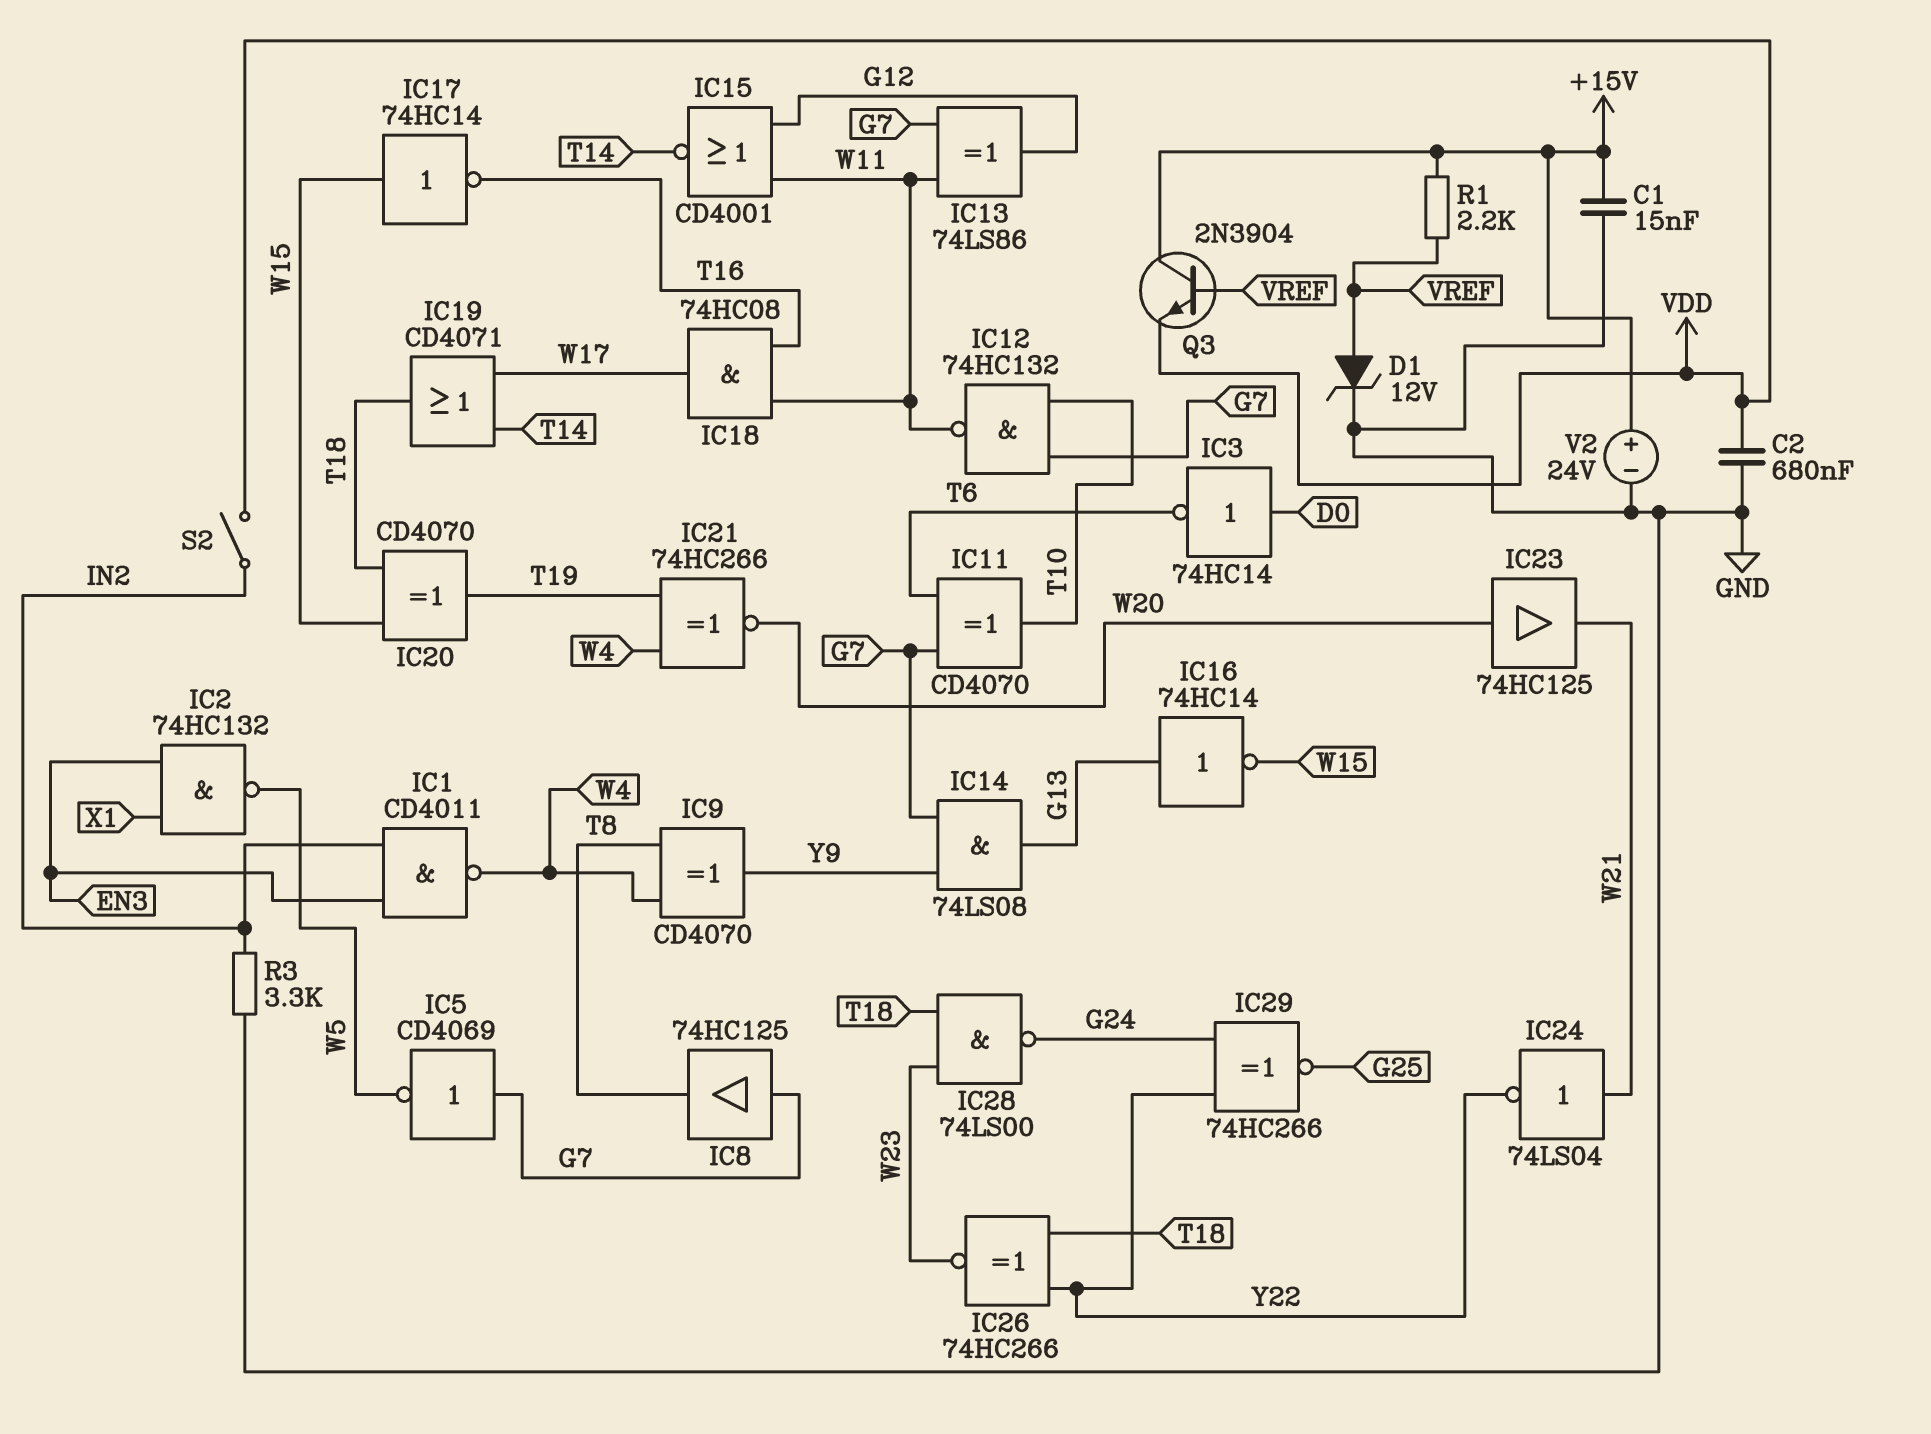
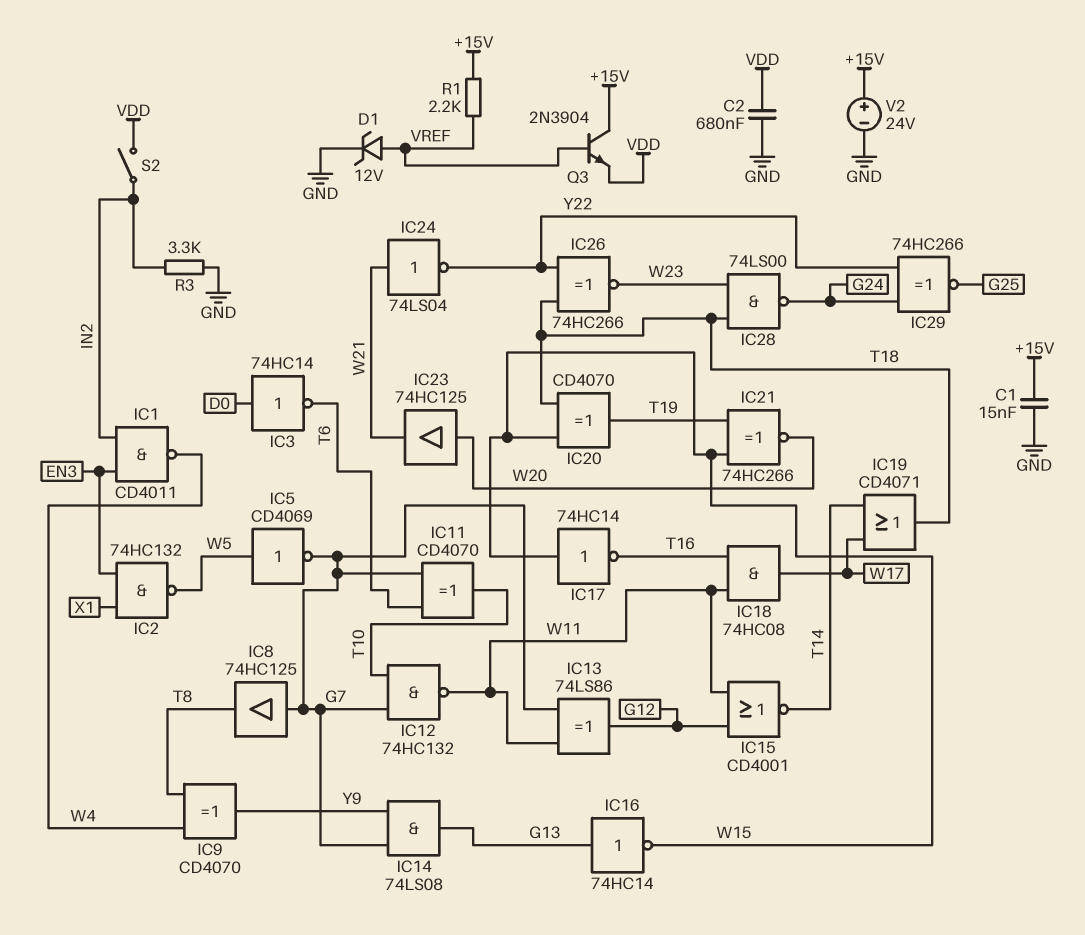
IC5: NOT CD4069 (in G7, out W5) -> NOT CD4069 (in W5, out G7)
IC21: XNOR 74HC266 (in T19, in W4, out W20) -> XNOR 74HC266 (in T19, in W15, out W20)

